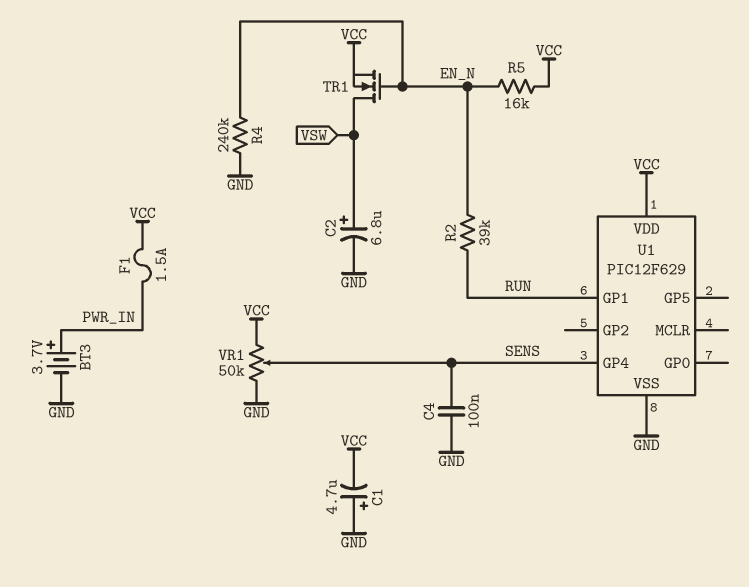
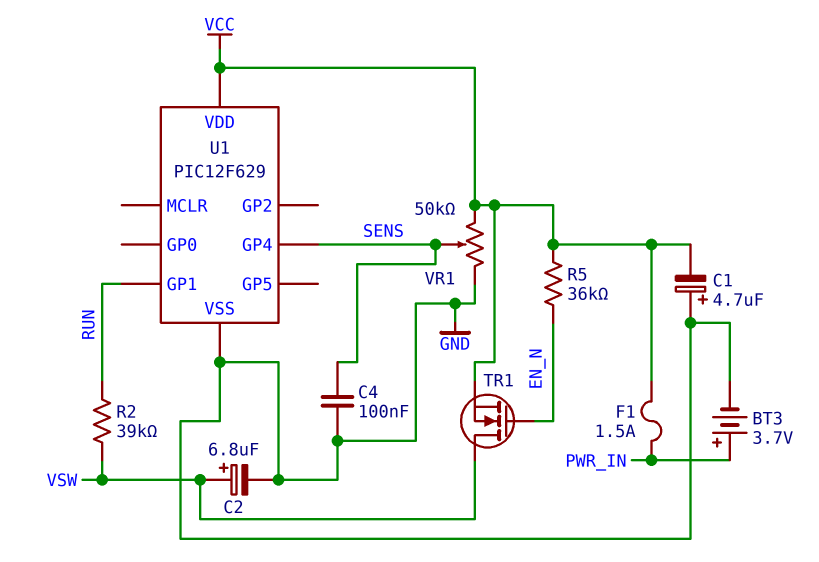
R2: 39k (EN_N, RUN) -> 39k (RUN, VSW)
R4: 240k (EN_N, GND) -> none
R5: 16k (EN_N, VCC) -> 36k (EN_N, VCC)

